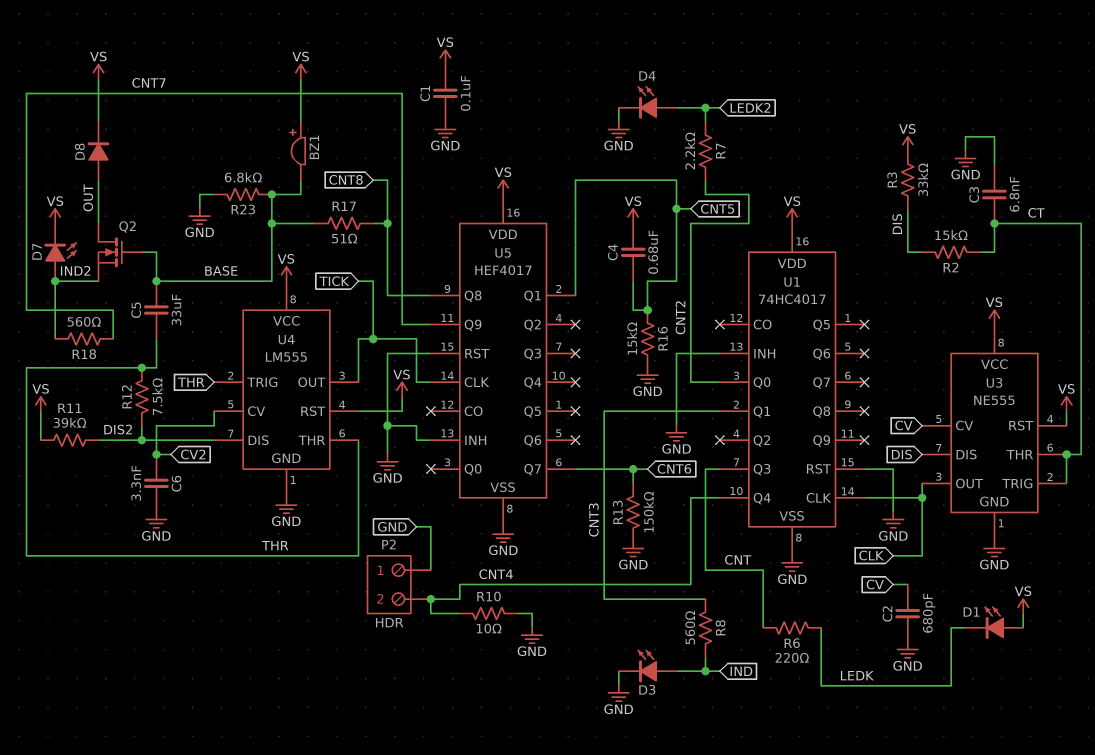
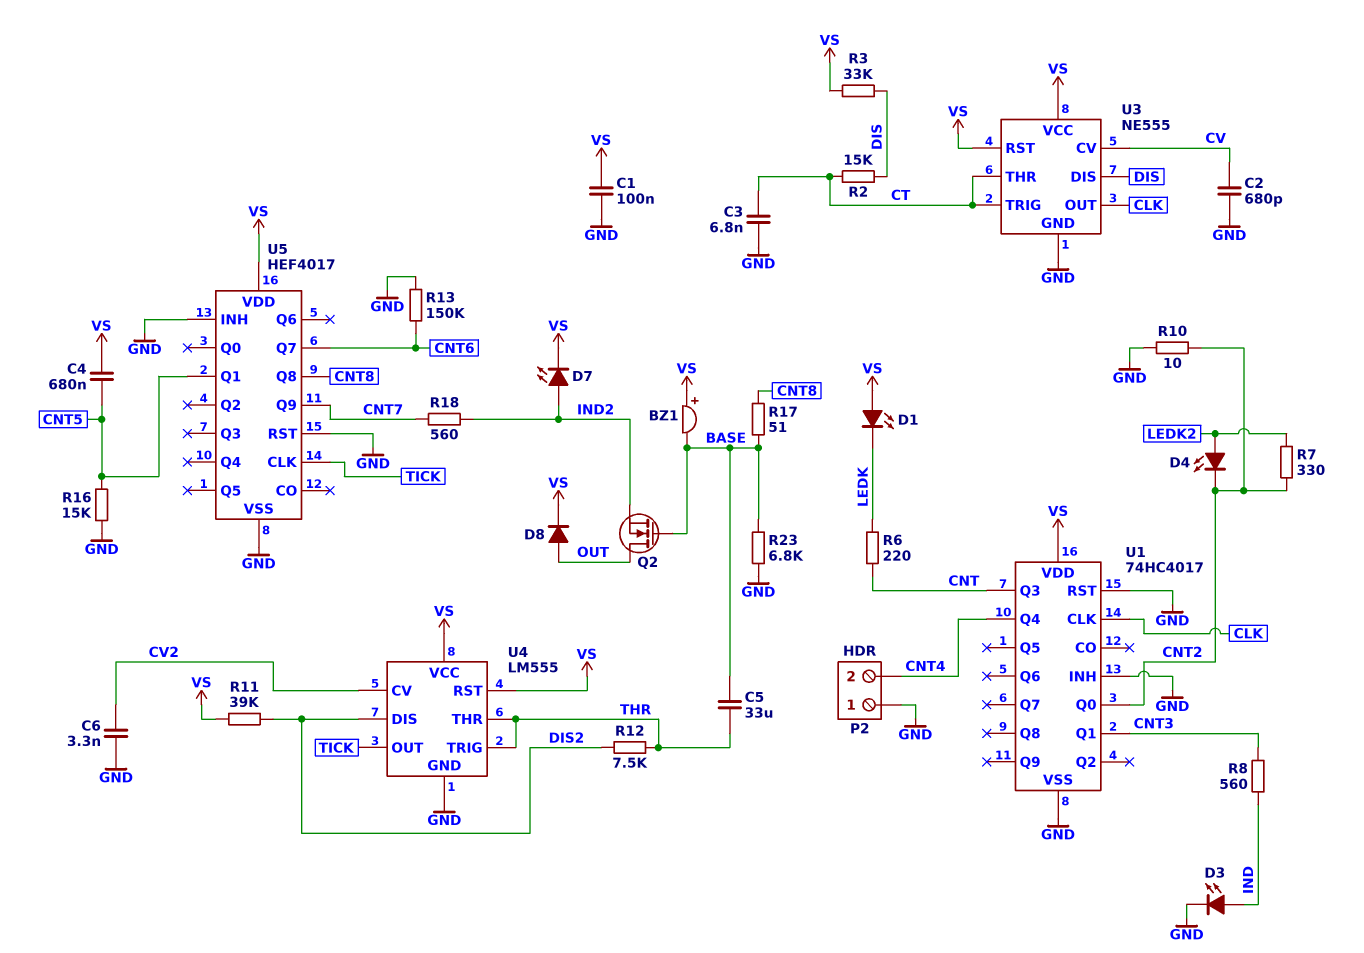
D4: LED (A LEDK2, K GND) -> LED (A LEDK2, K CNT2)
R7: 2.2k (CNT2, LEDK2) -> 330 (CNT2, LEDK2)
R10: 10 (CNT4, GND) -> 10 (CNT2, GND)

